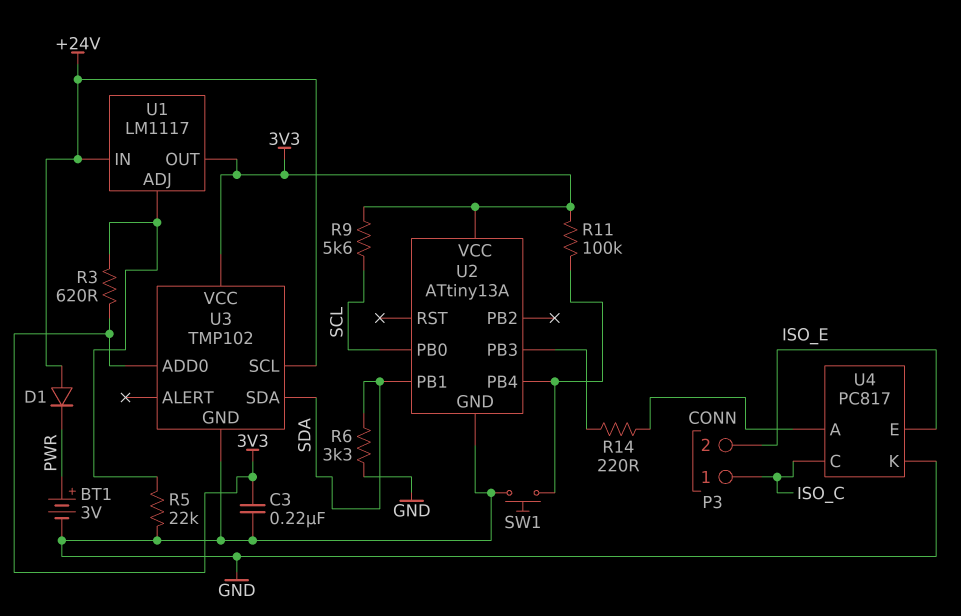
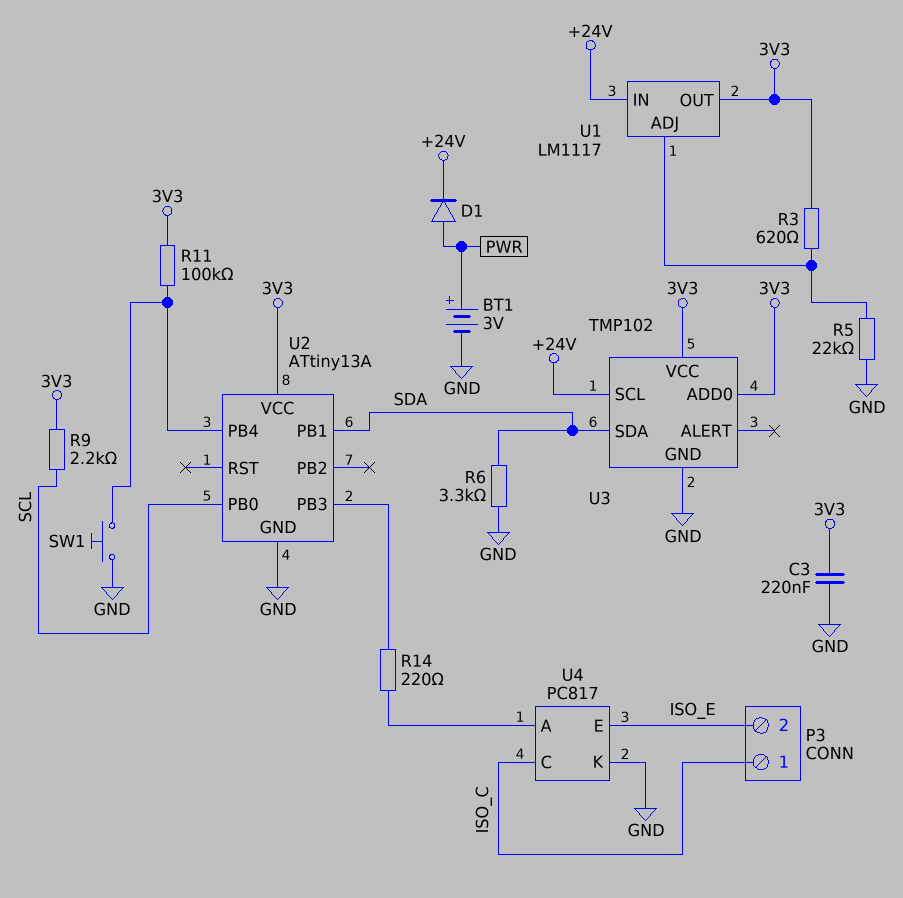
D1: diode (A +24V, K PWR) -> diode (A PWR, K +24V)
R9: 5.6k (3V3, SCL) -> 2.2k (3V3, SCL)

